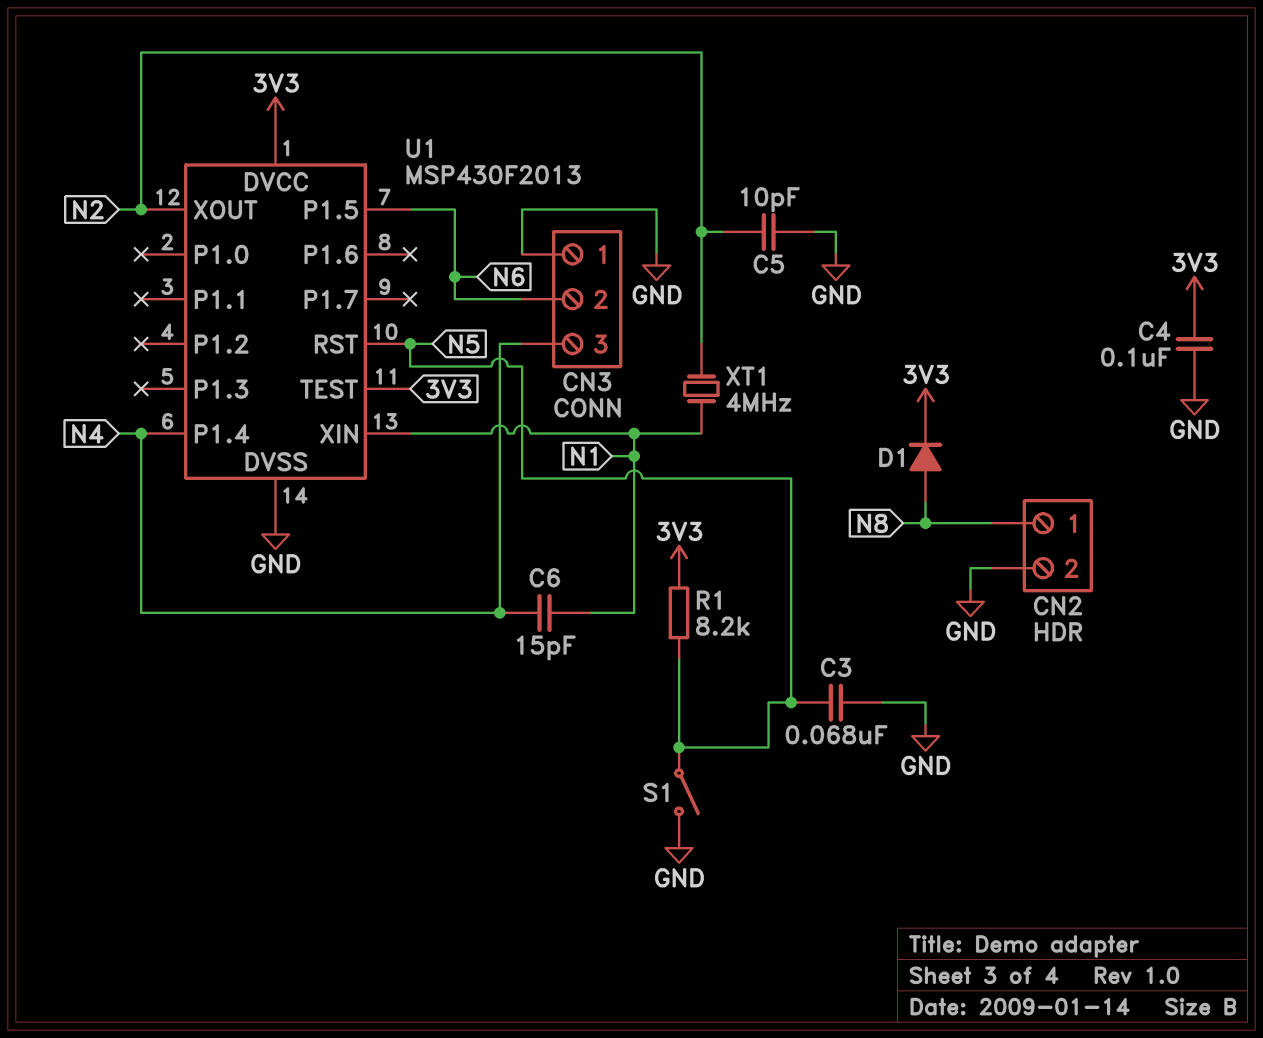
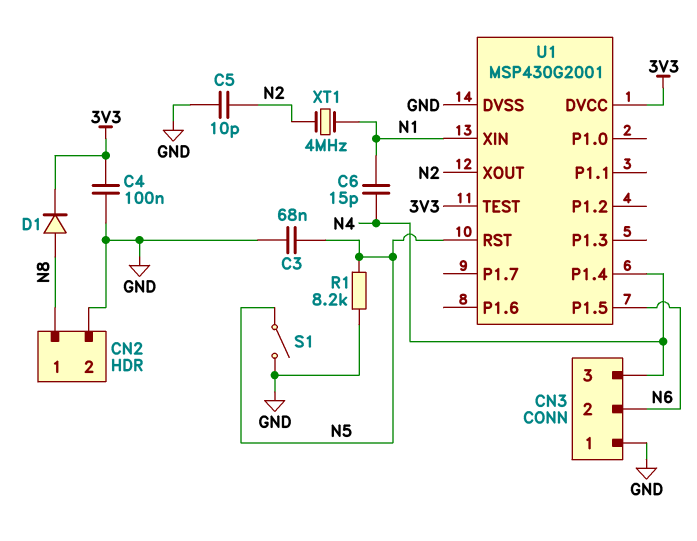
R1: 8.2k (3V3, N5) -> 8.2k (GND, N5)
U1: MSP430F2013 -> MSP430G2001

